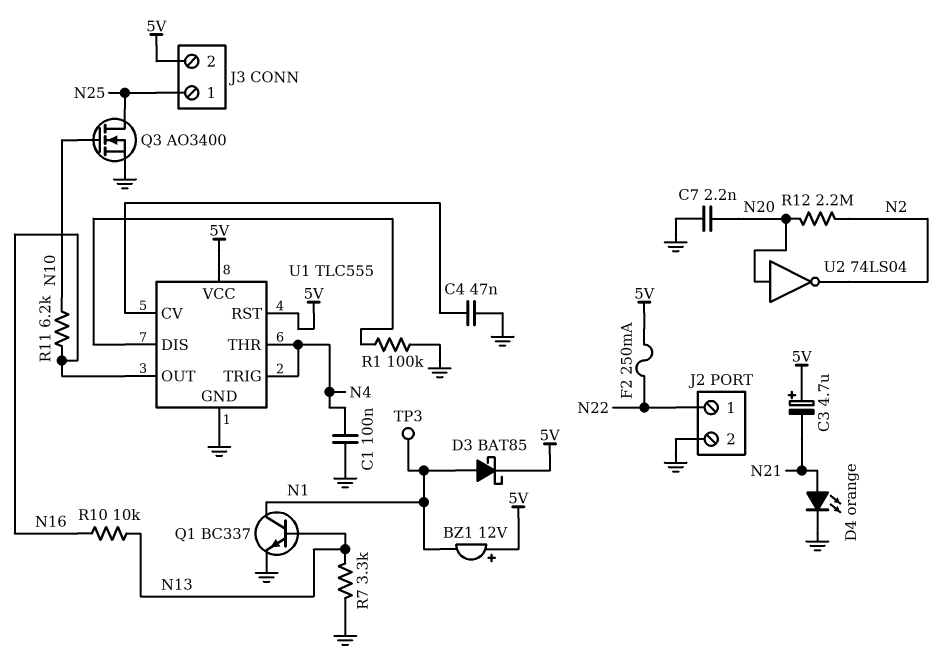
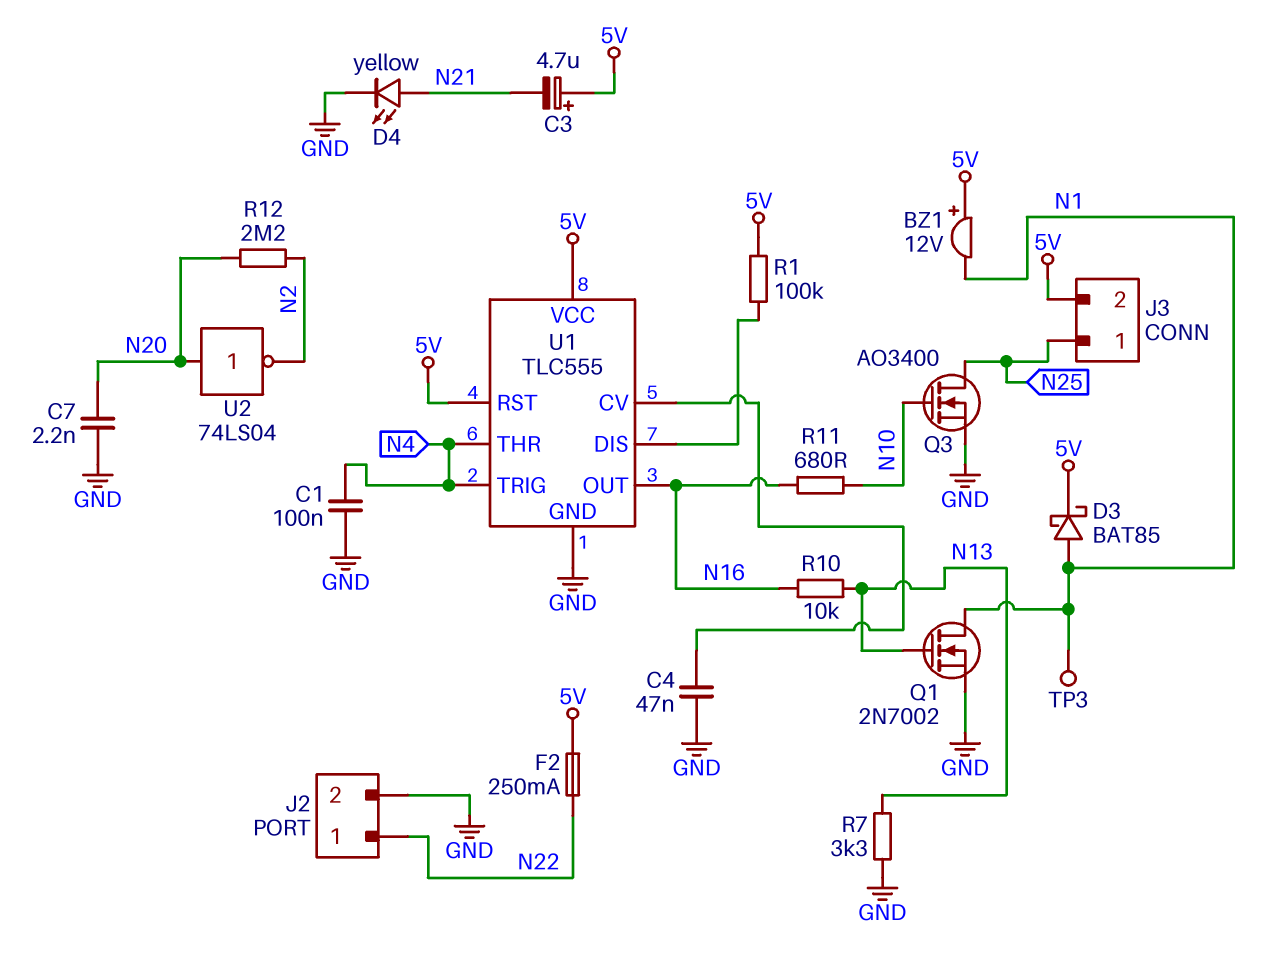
D4: LED orange (A N21, K GND) -> LED yellow (A N21, K GND)
Q1: NPN BC337 (B N13, C N1, E GND) -> NMOS 2N7002 (G N13, D N1, S GND)
R1: 100k (GND, U1/DIS) -> 100k (5V, U1/DIS)
R11: 6.2k (N10, N16) -> 680 (N10, N16)

